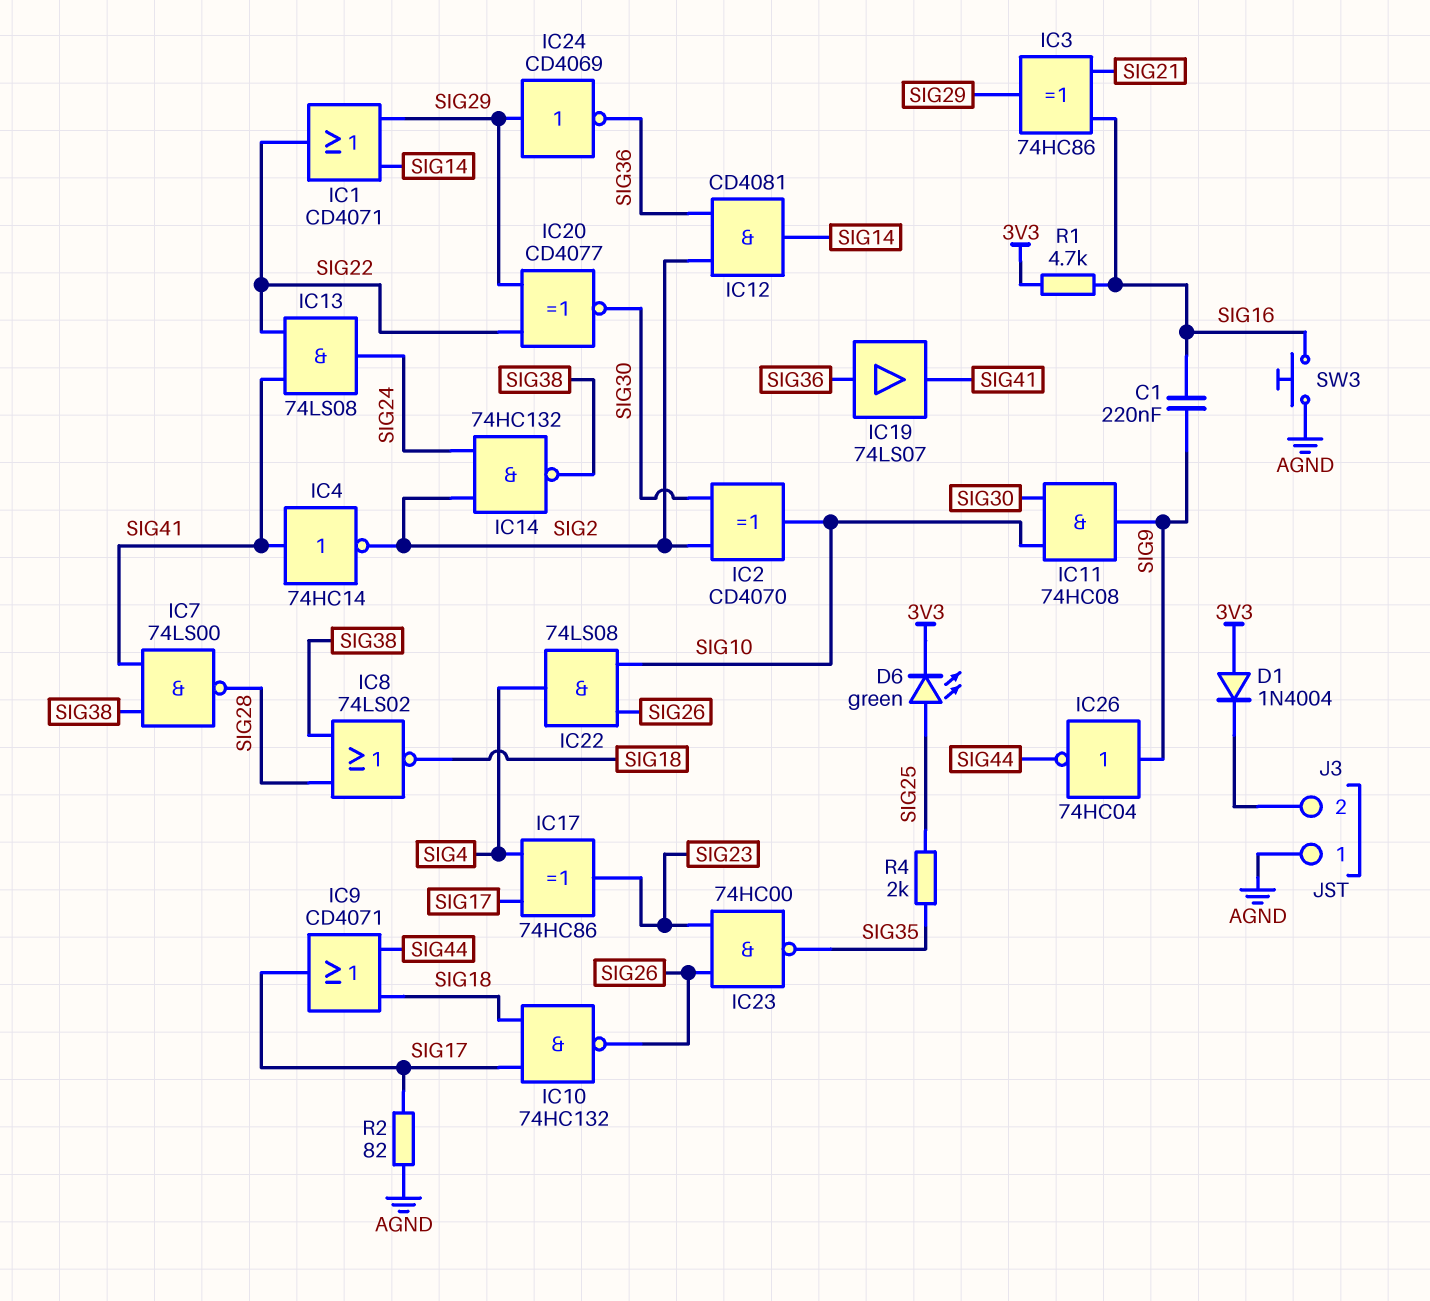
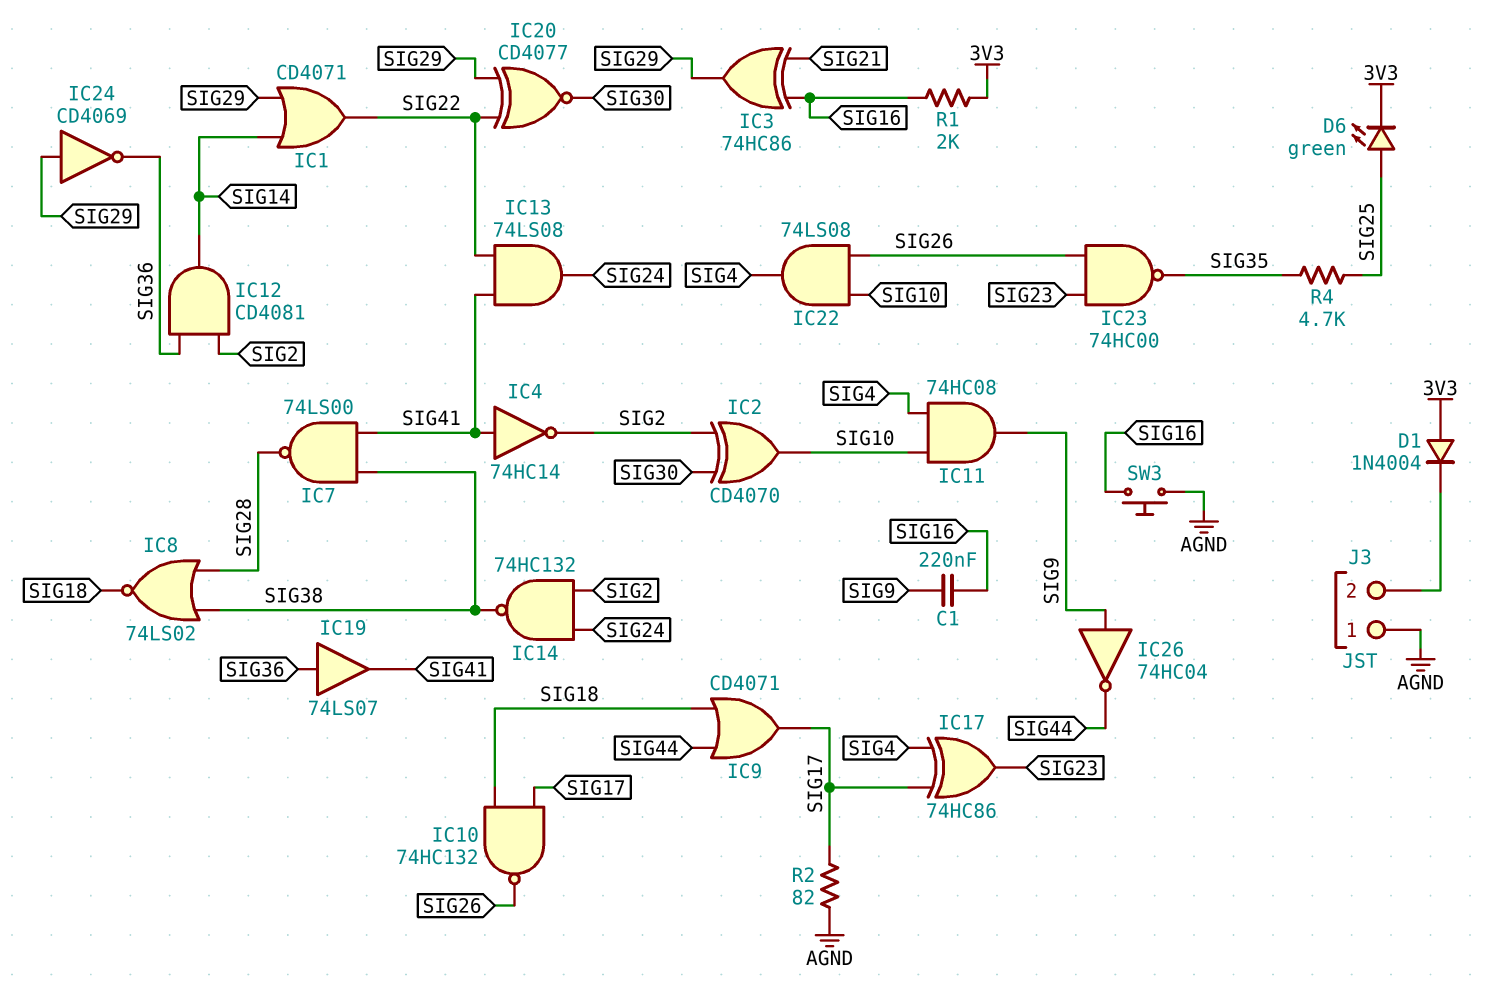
IC11: AND 74HC08 (in SIG10, in SIG30, out SIG9) -> AND 74HC08 (in SIG4, in SIG10, out SIG9)
R1: 4.7k (3V3, SIG16) -> 2k (3V3, SIG16)
R4: 2k (SIG25, SIG35) -> 4.7k (SIG25, SIG35)

